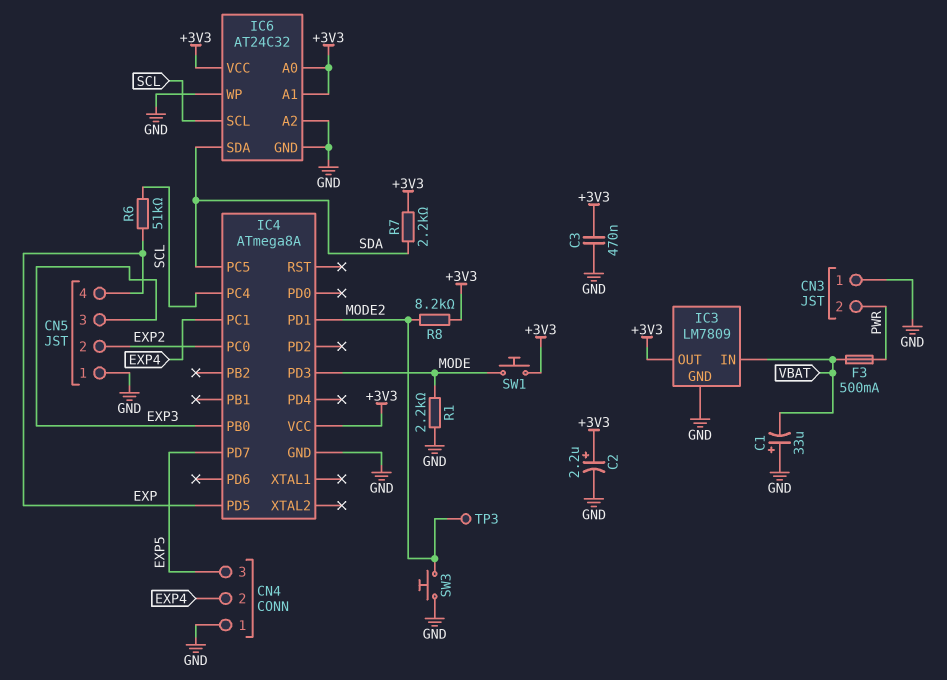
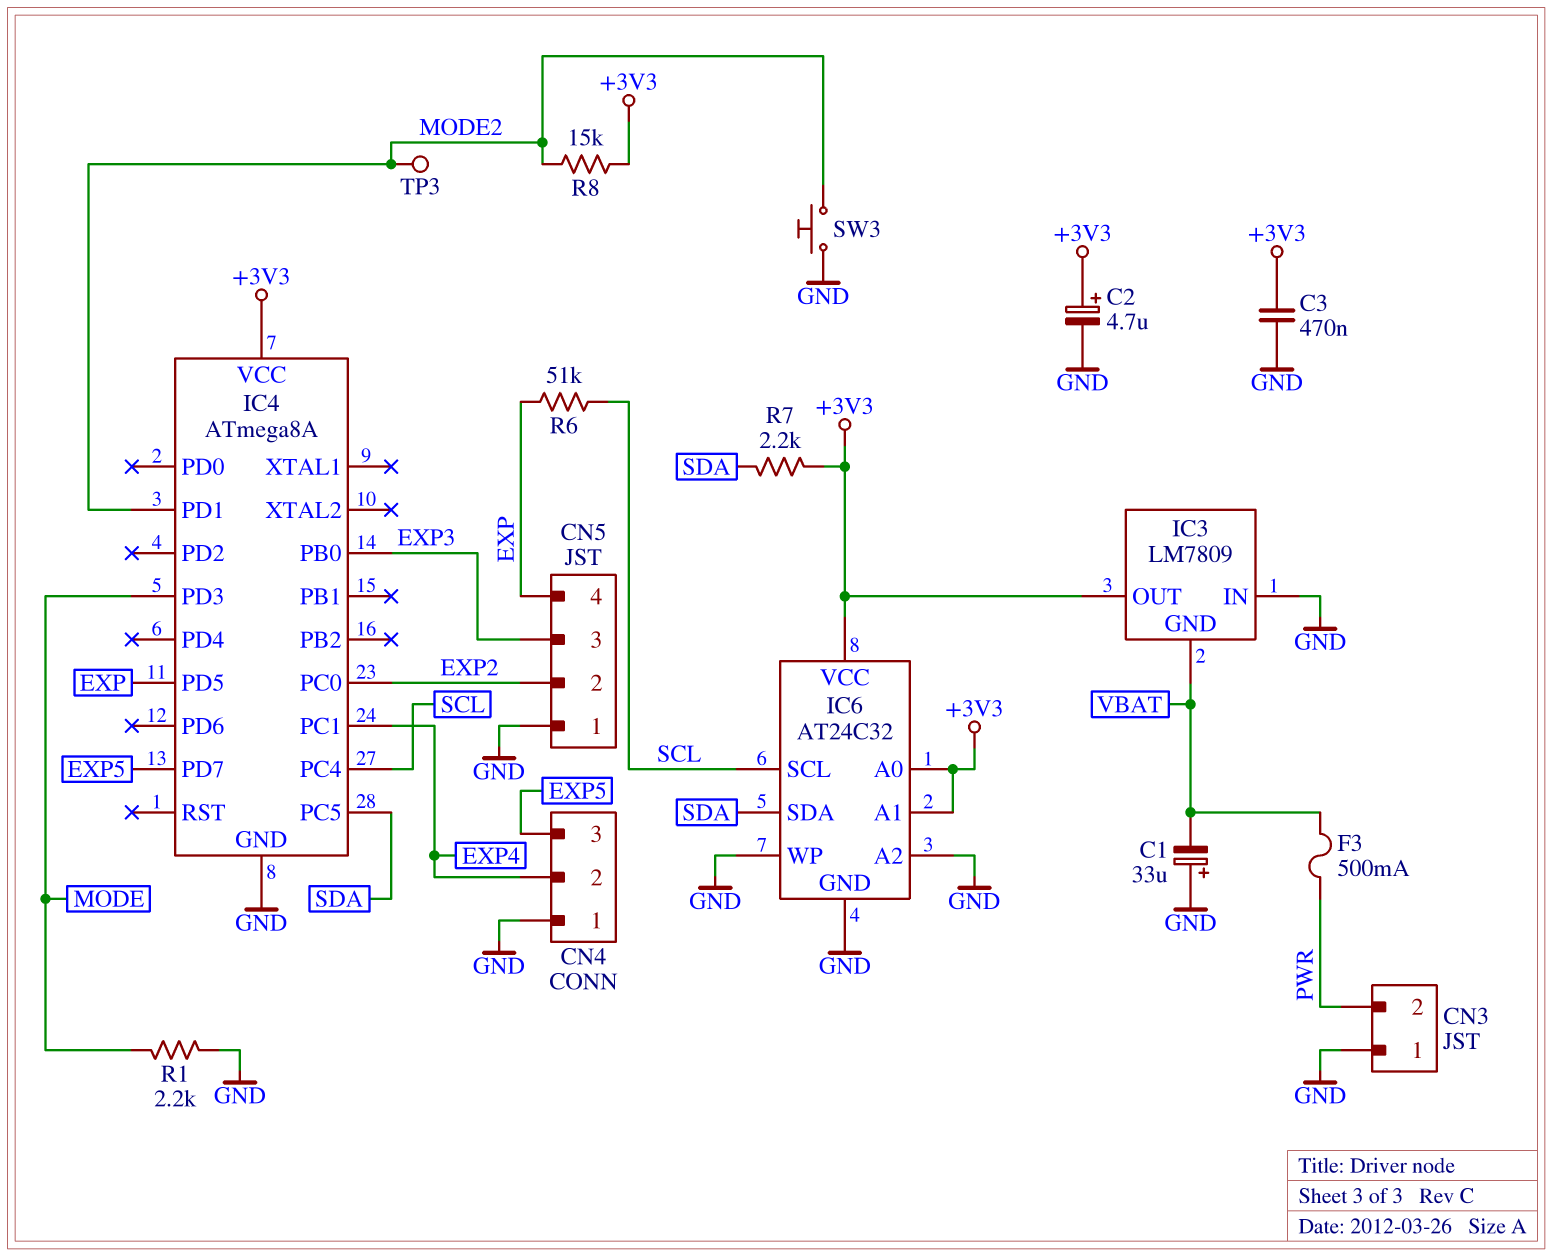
C2: 2.2uF (plus +3V3, minus GND) -> 4.7uF (plus +3V3, minus GND)
IC3 pin GND: GND -> VBAT
IC3 pin IN: VBAT -> GND
R8: 8.2k (+3V3, MODE2) -> 15k (+3V3, MODE2)
SW1: button (+3V3, MODE) -> none

